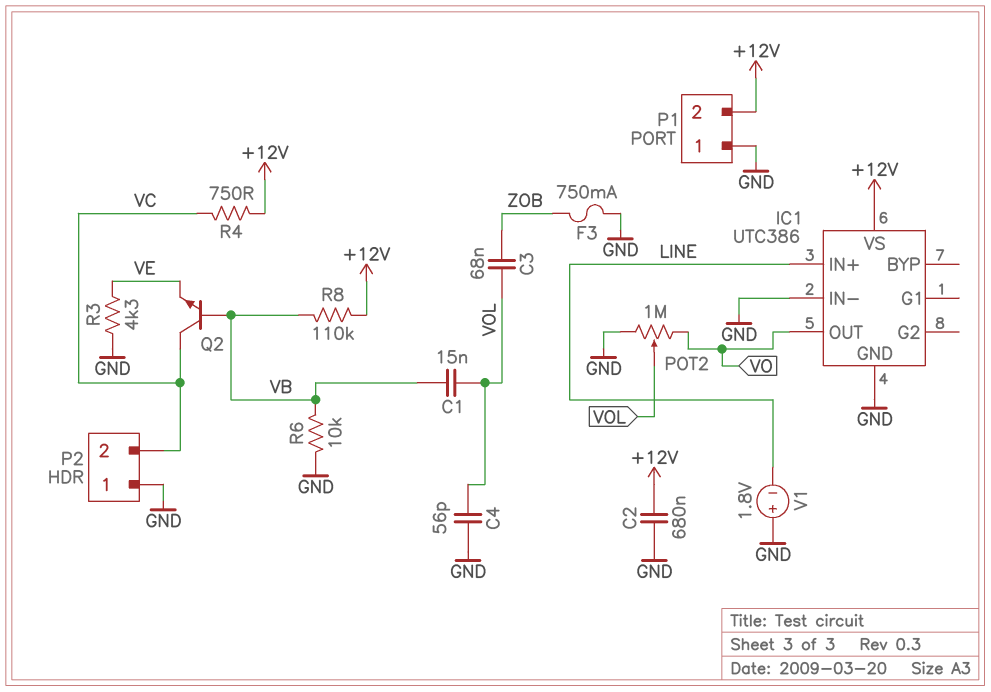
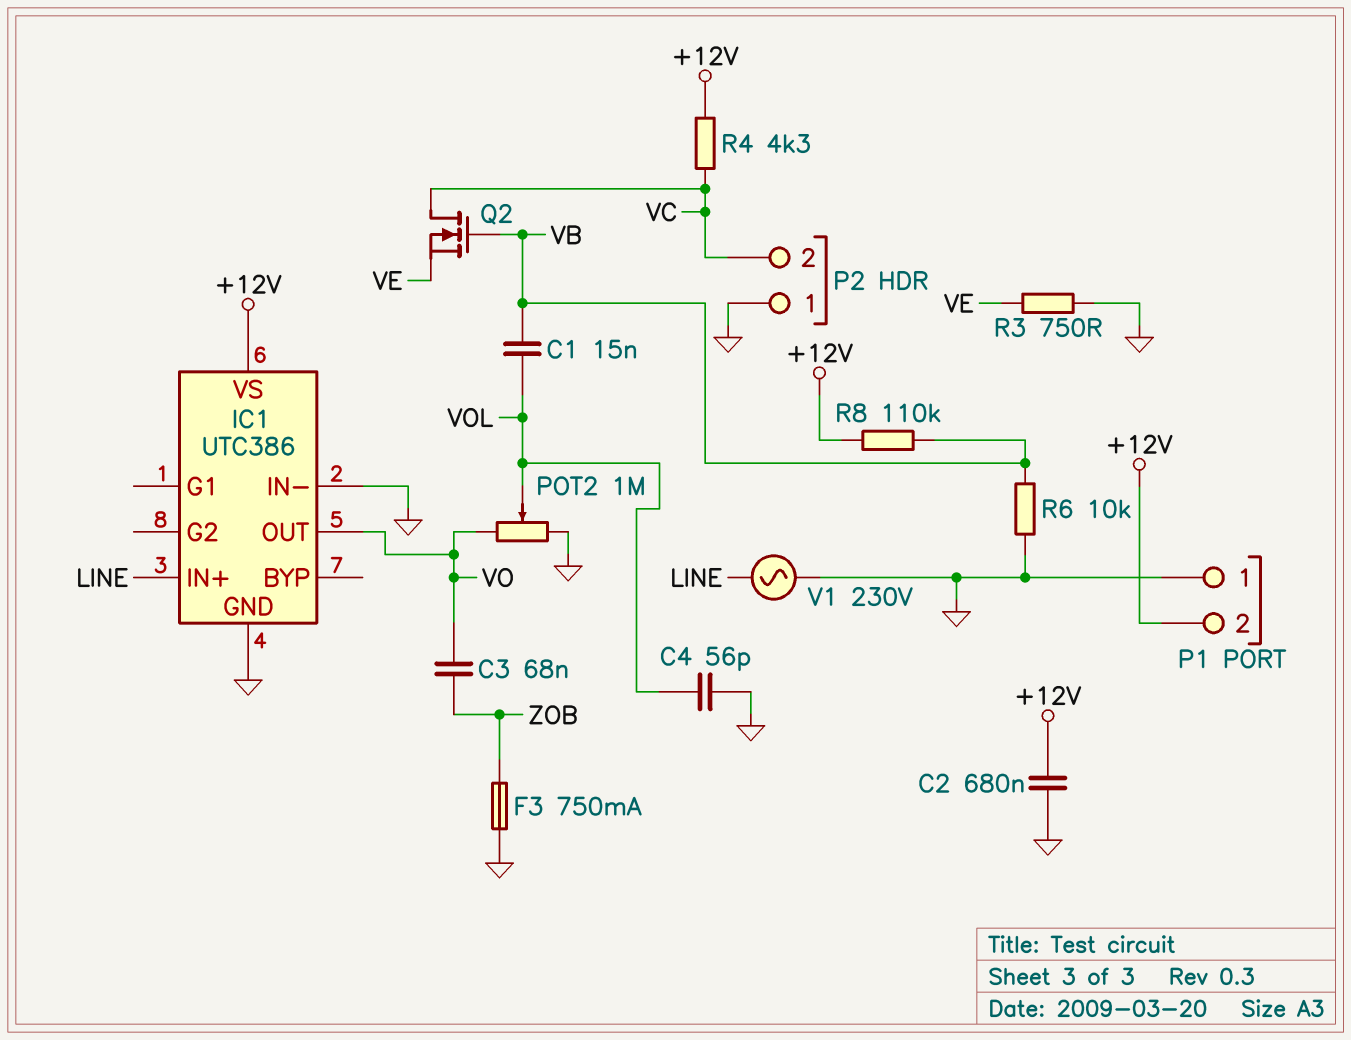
C3: 68nF (VOL, ZOB) -> 68nF (VO, ZOB)
Q2: NPN (B VB, C VC, E VE) -> NMOS (G VB, D VC, S VE)
R3: 4.3k (GND, VE) -> 750 (GND, VE)
R4: 750 (+12V, VC) -> 4.3k (+12V, VC)
V1: 1.8V (plus GND, minus LINE) -> AC 230V (GND, LINE)

